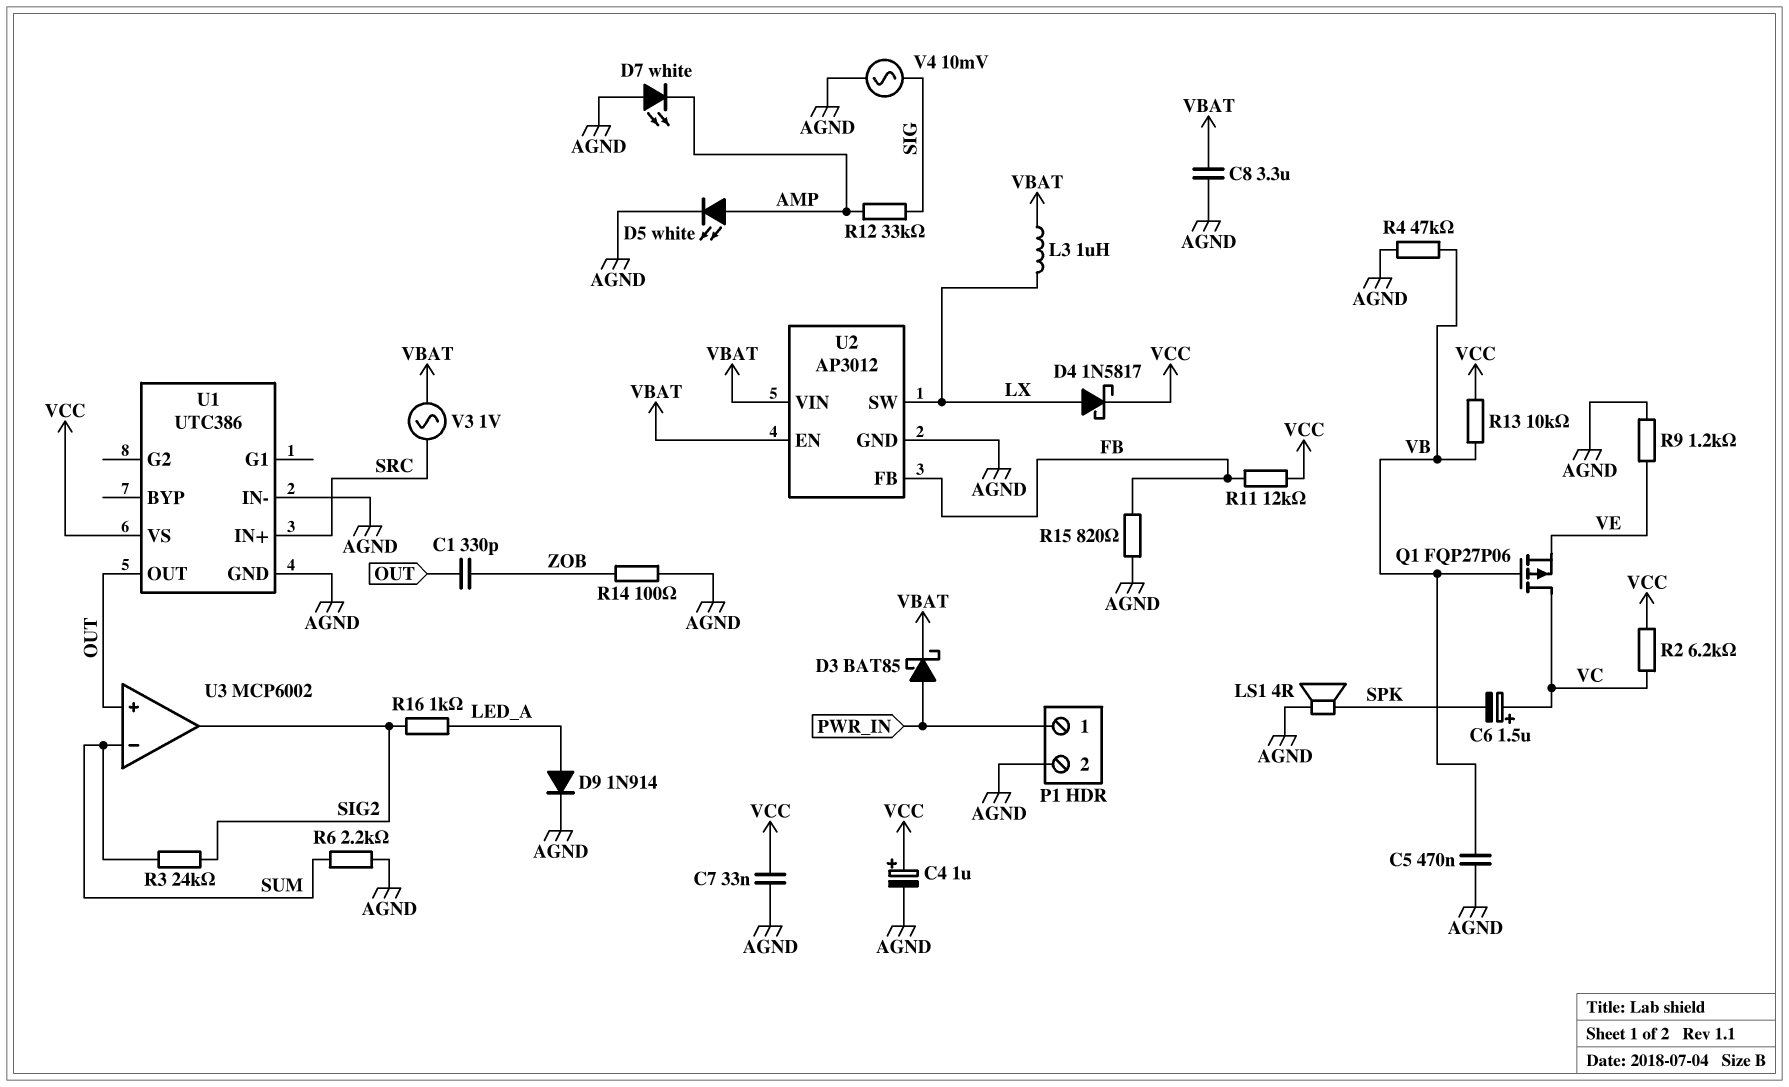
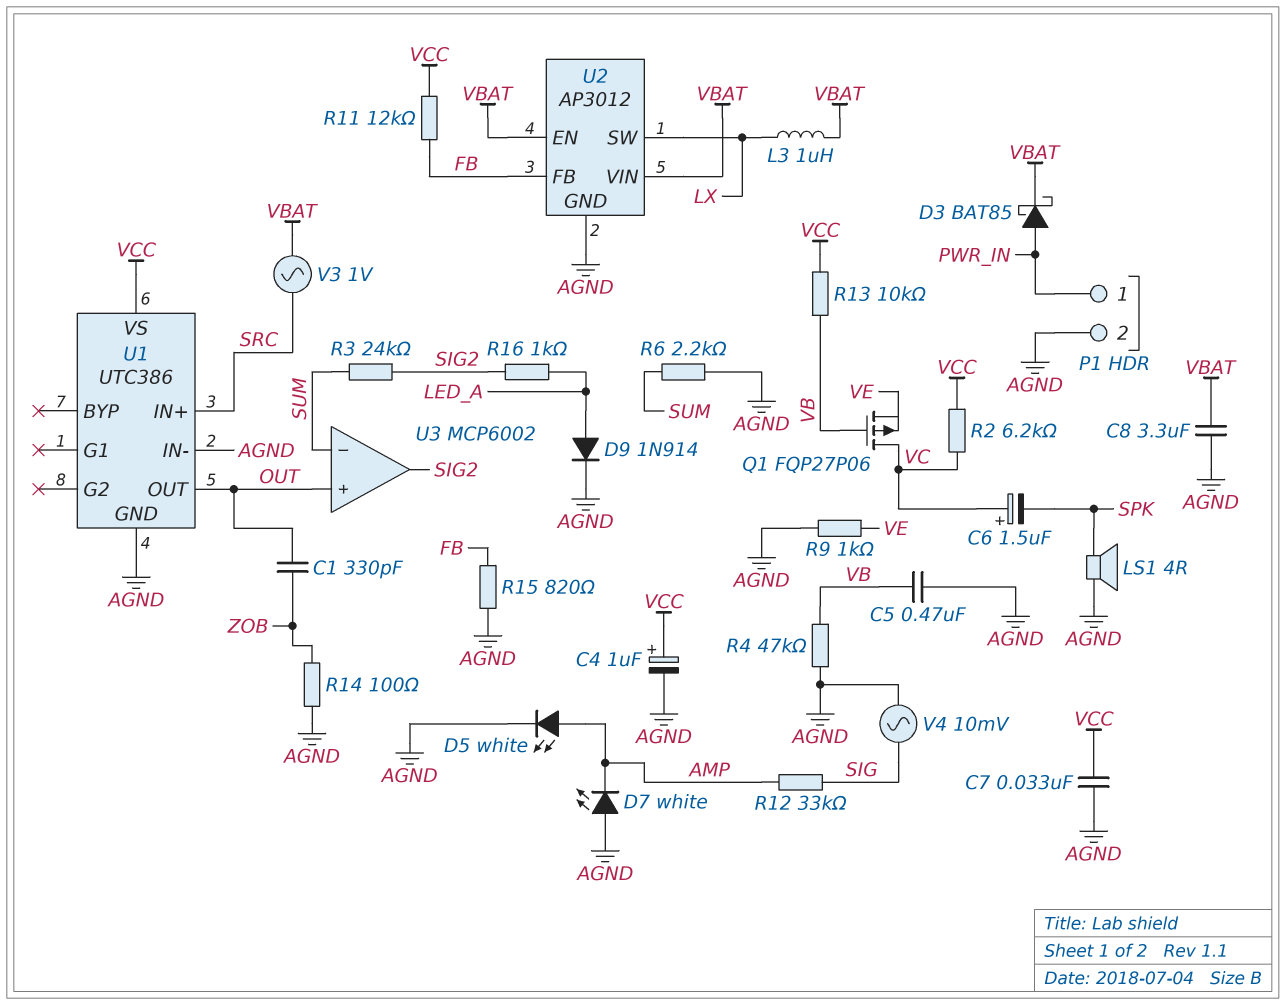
D4: schottky 1N5817 (A LX, K VCC) -> none
R9: 1.2k (AGND, VE) -> 1k (AGND, VE)

